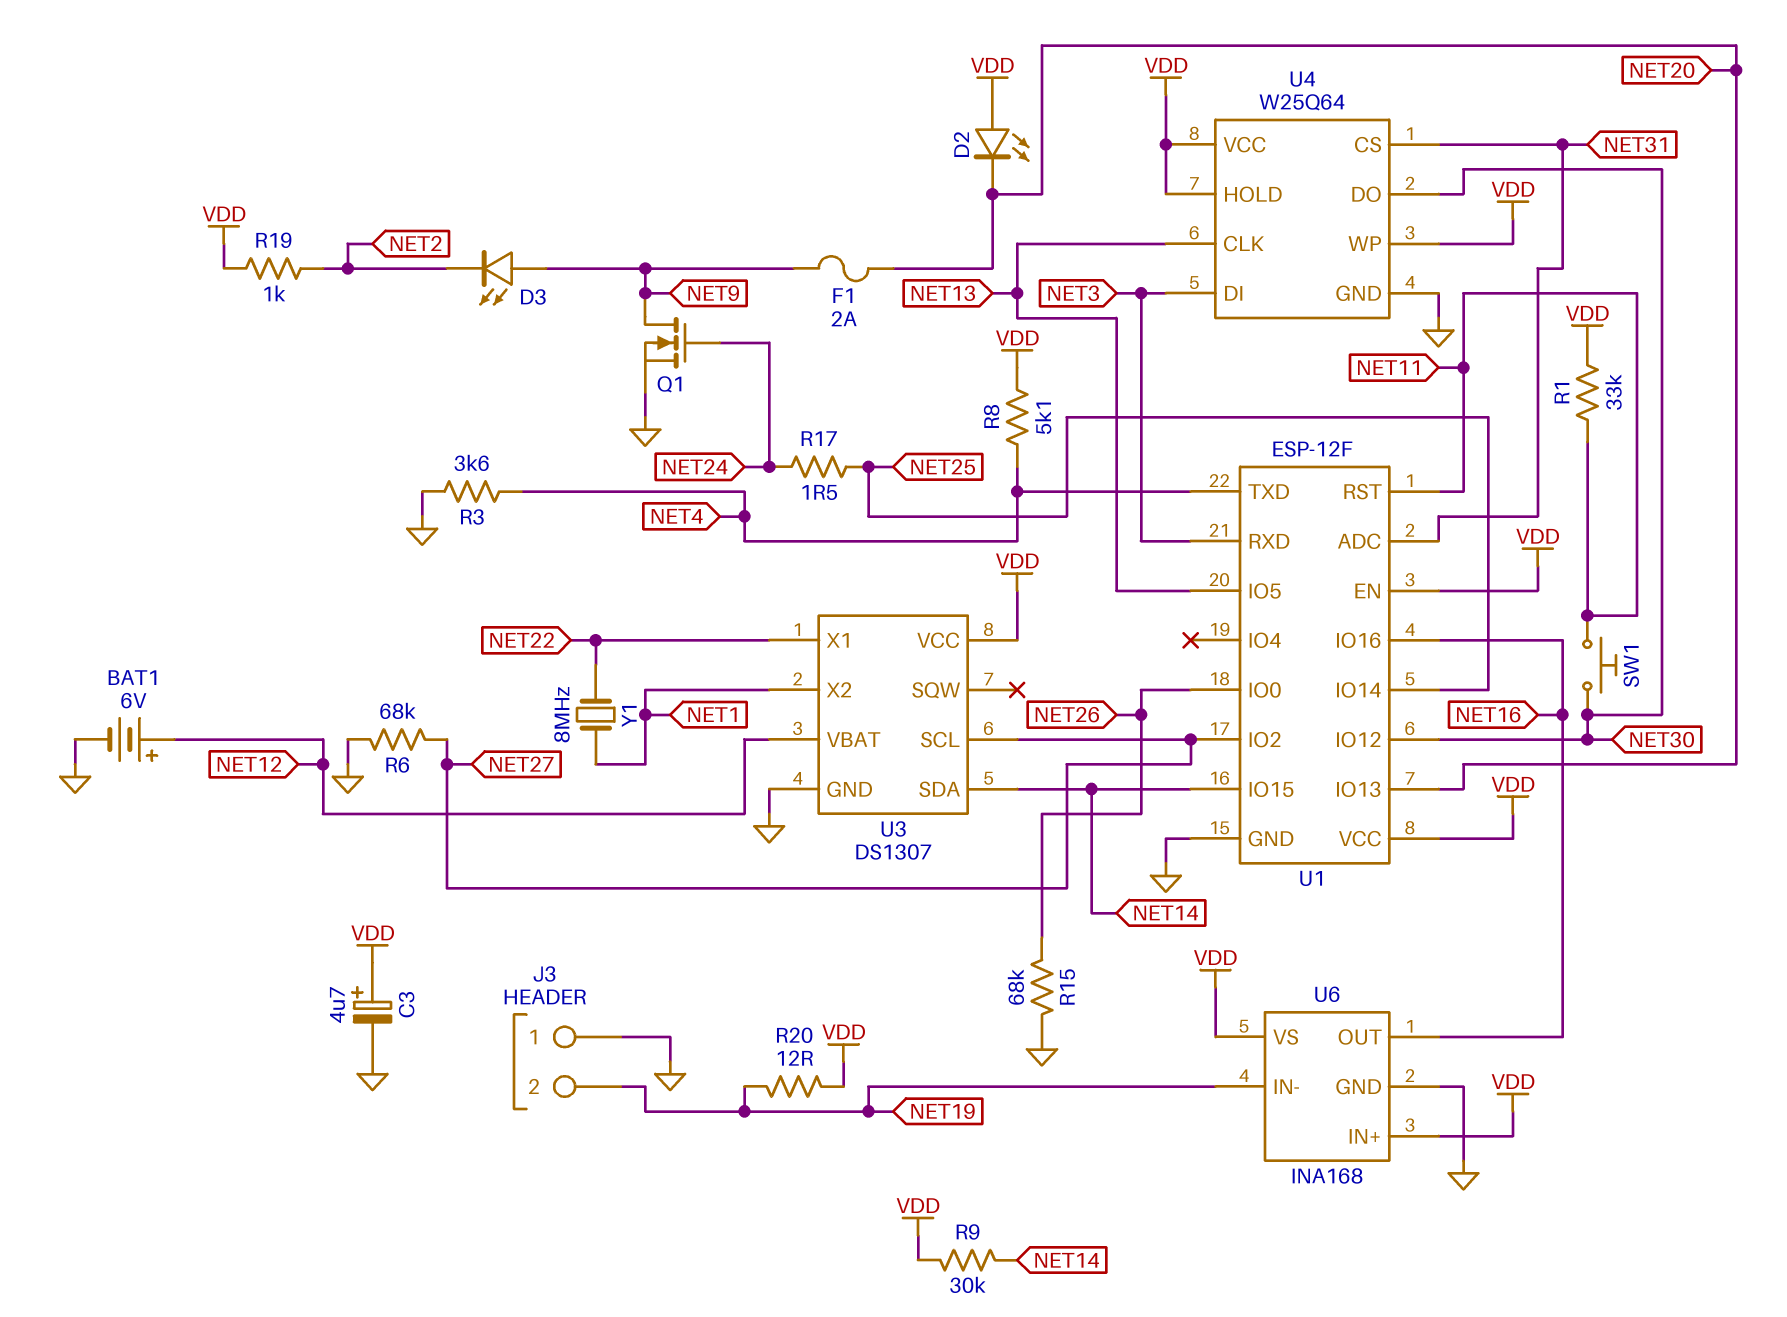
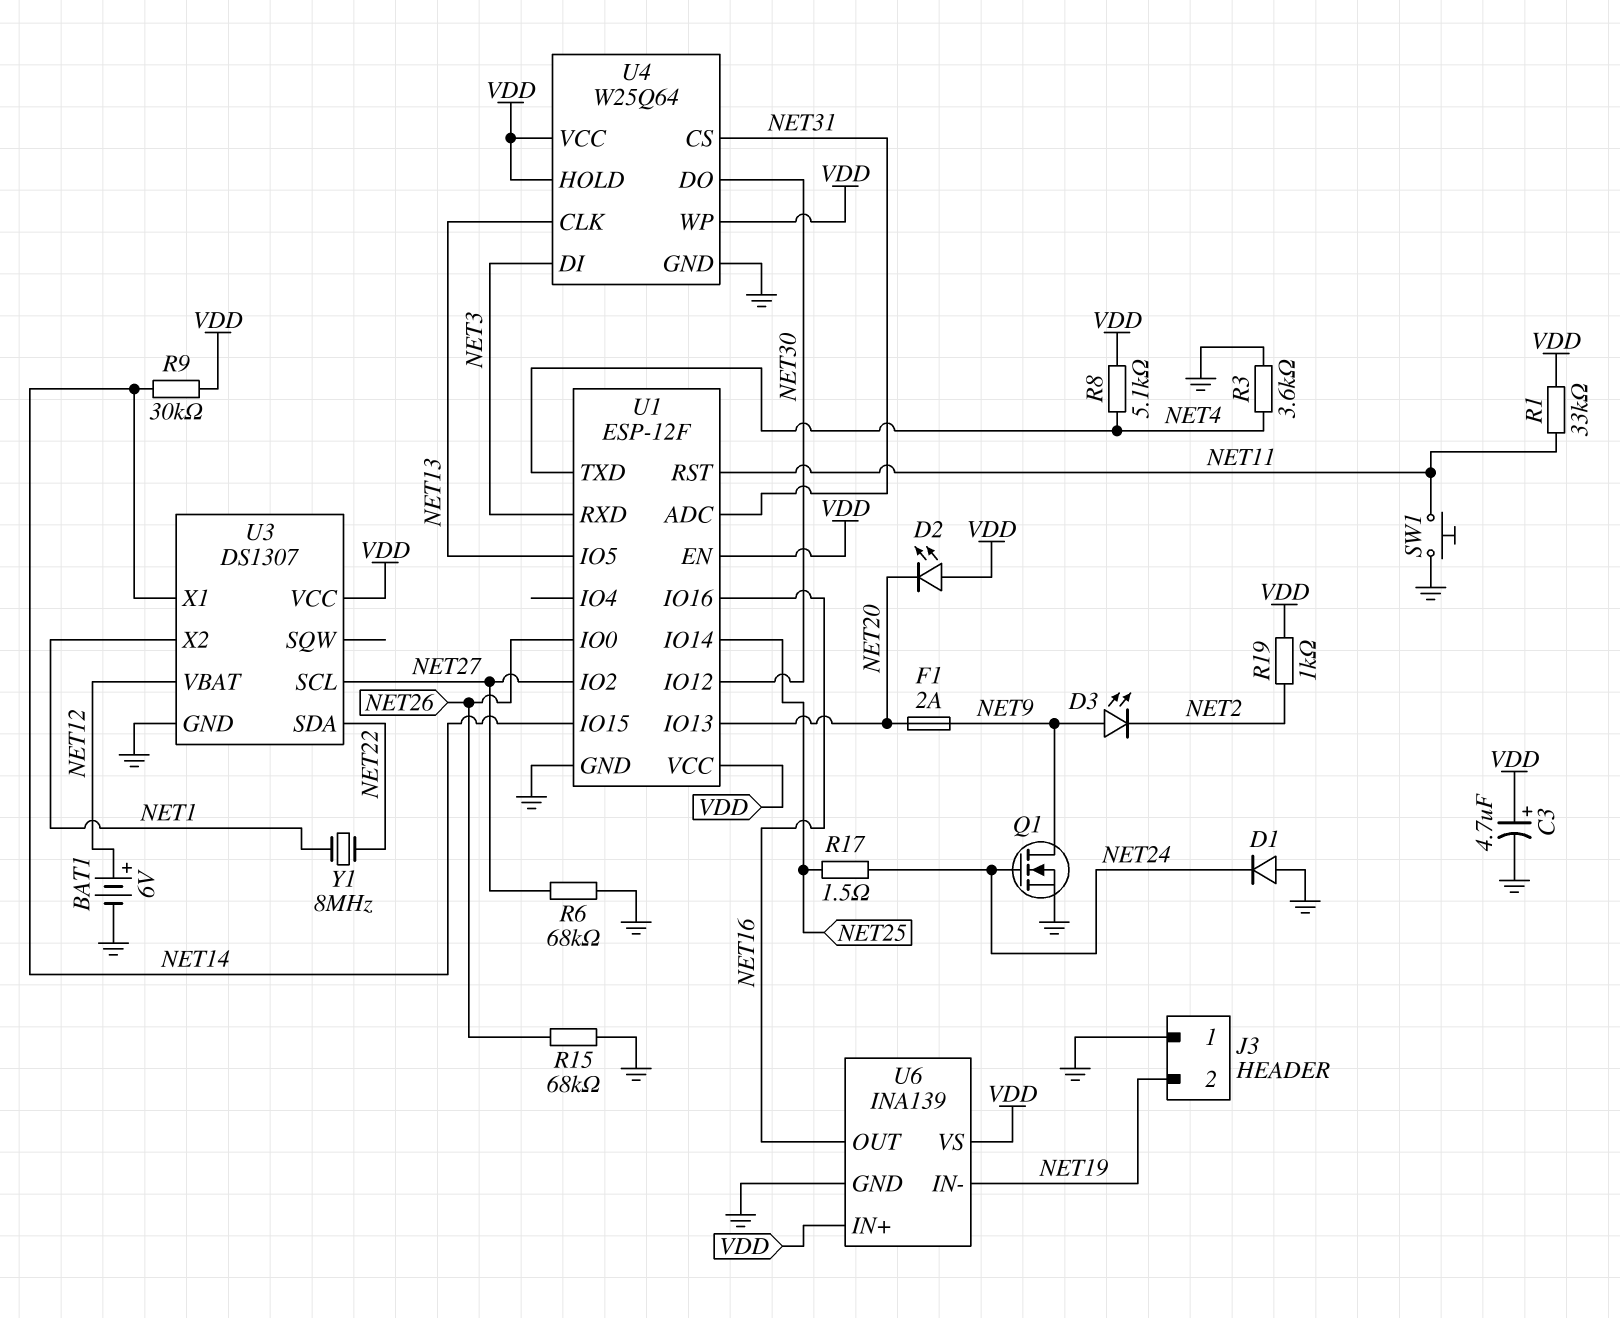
D1: none -> diode (A GND, K NET24)
R20: 12 (NET19, VDD) -> none
SW1: button (NET11, NET30) -> button (GND, NET11)
U3 pin SDA: NET14 -> NET22
U3 pin X1: NET22 -> NET14
U6: INA168 -> INA139

